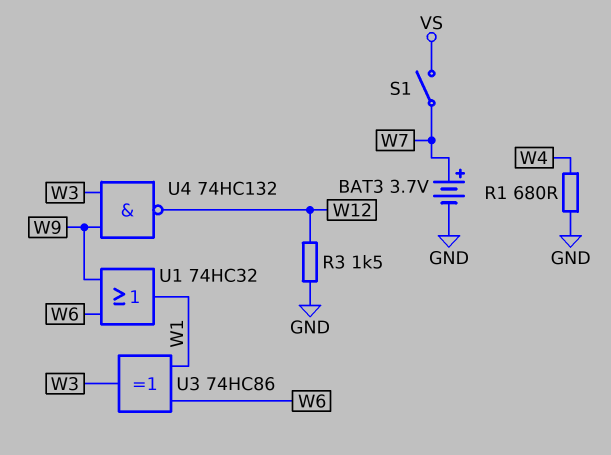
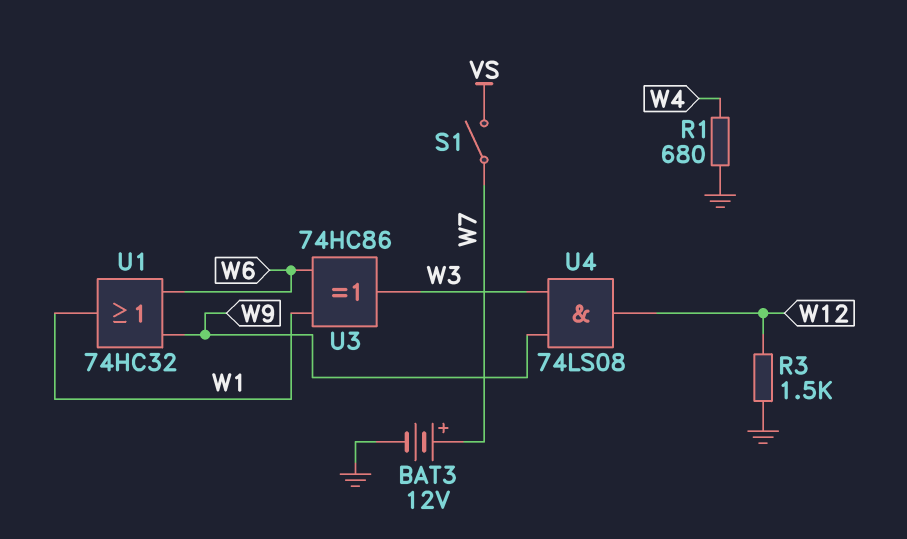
BAT3: 3.7V (plus W7, minus GND) -> 12V (plus W7, minus GND)
U4: NAND 74HC132 (in W3, in W9, out W12) -> AND 74LS08 (in W3, in W9, out W12)

